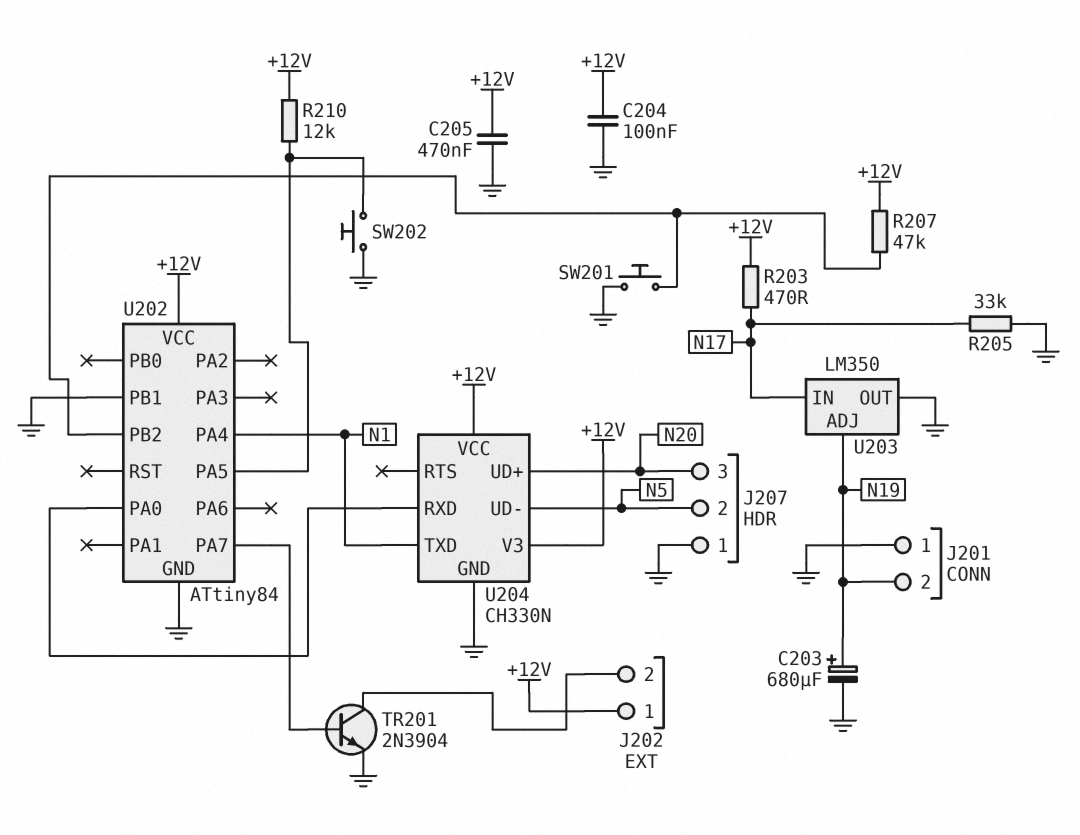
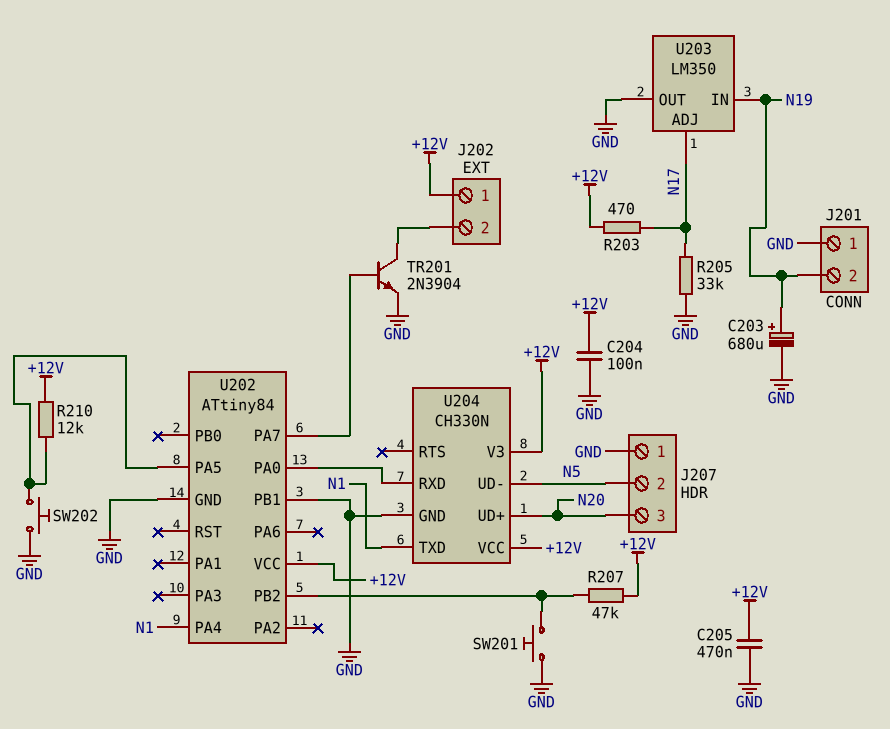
U203 pin ADJ: N19 -> N17
U203 pin IN: N17 -> N19

